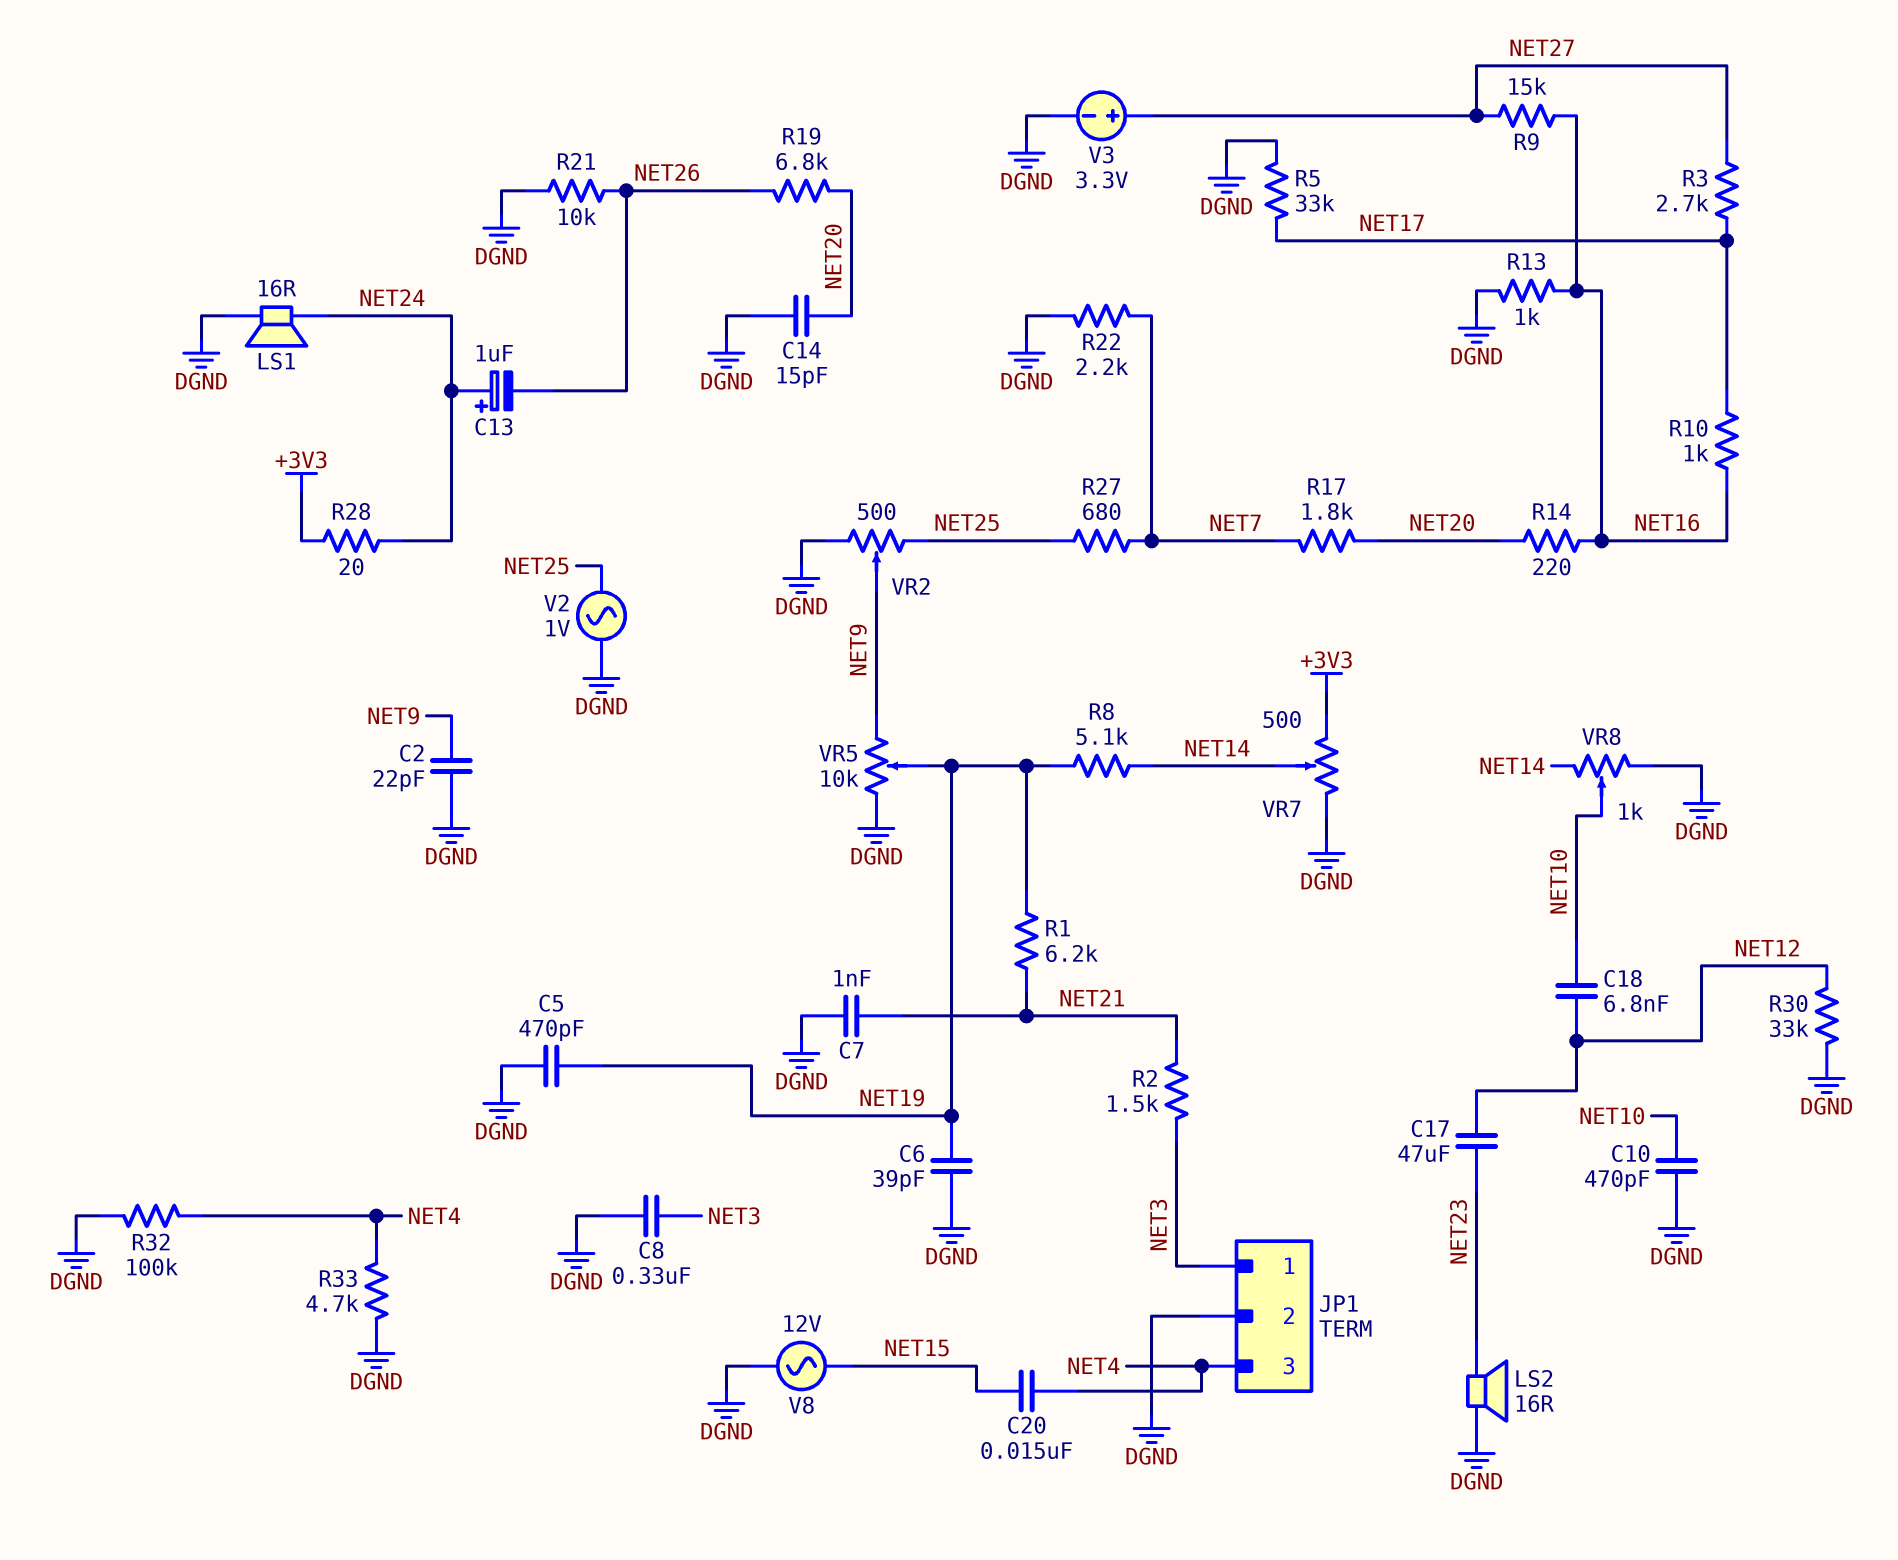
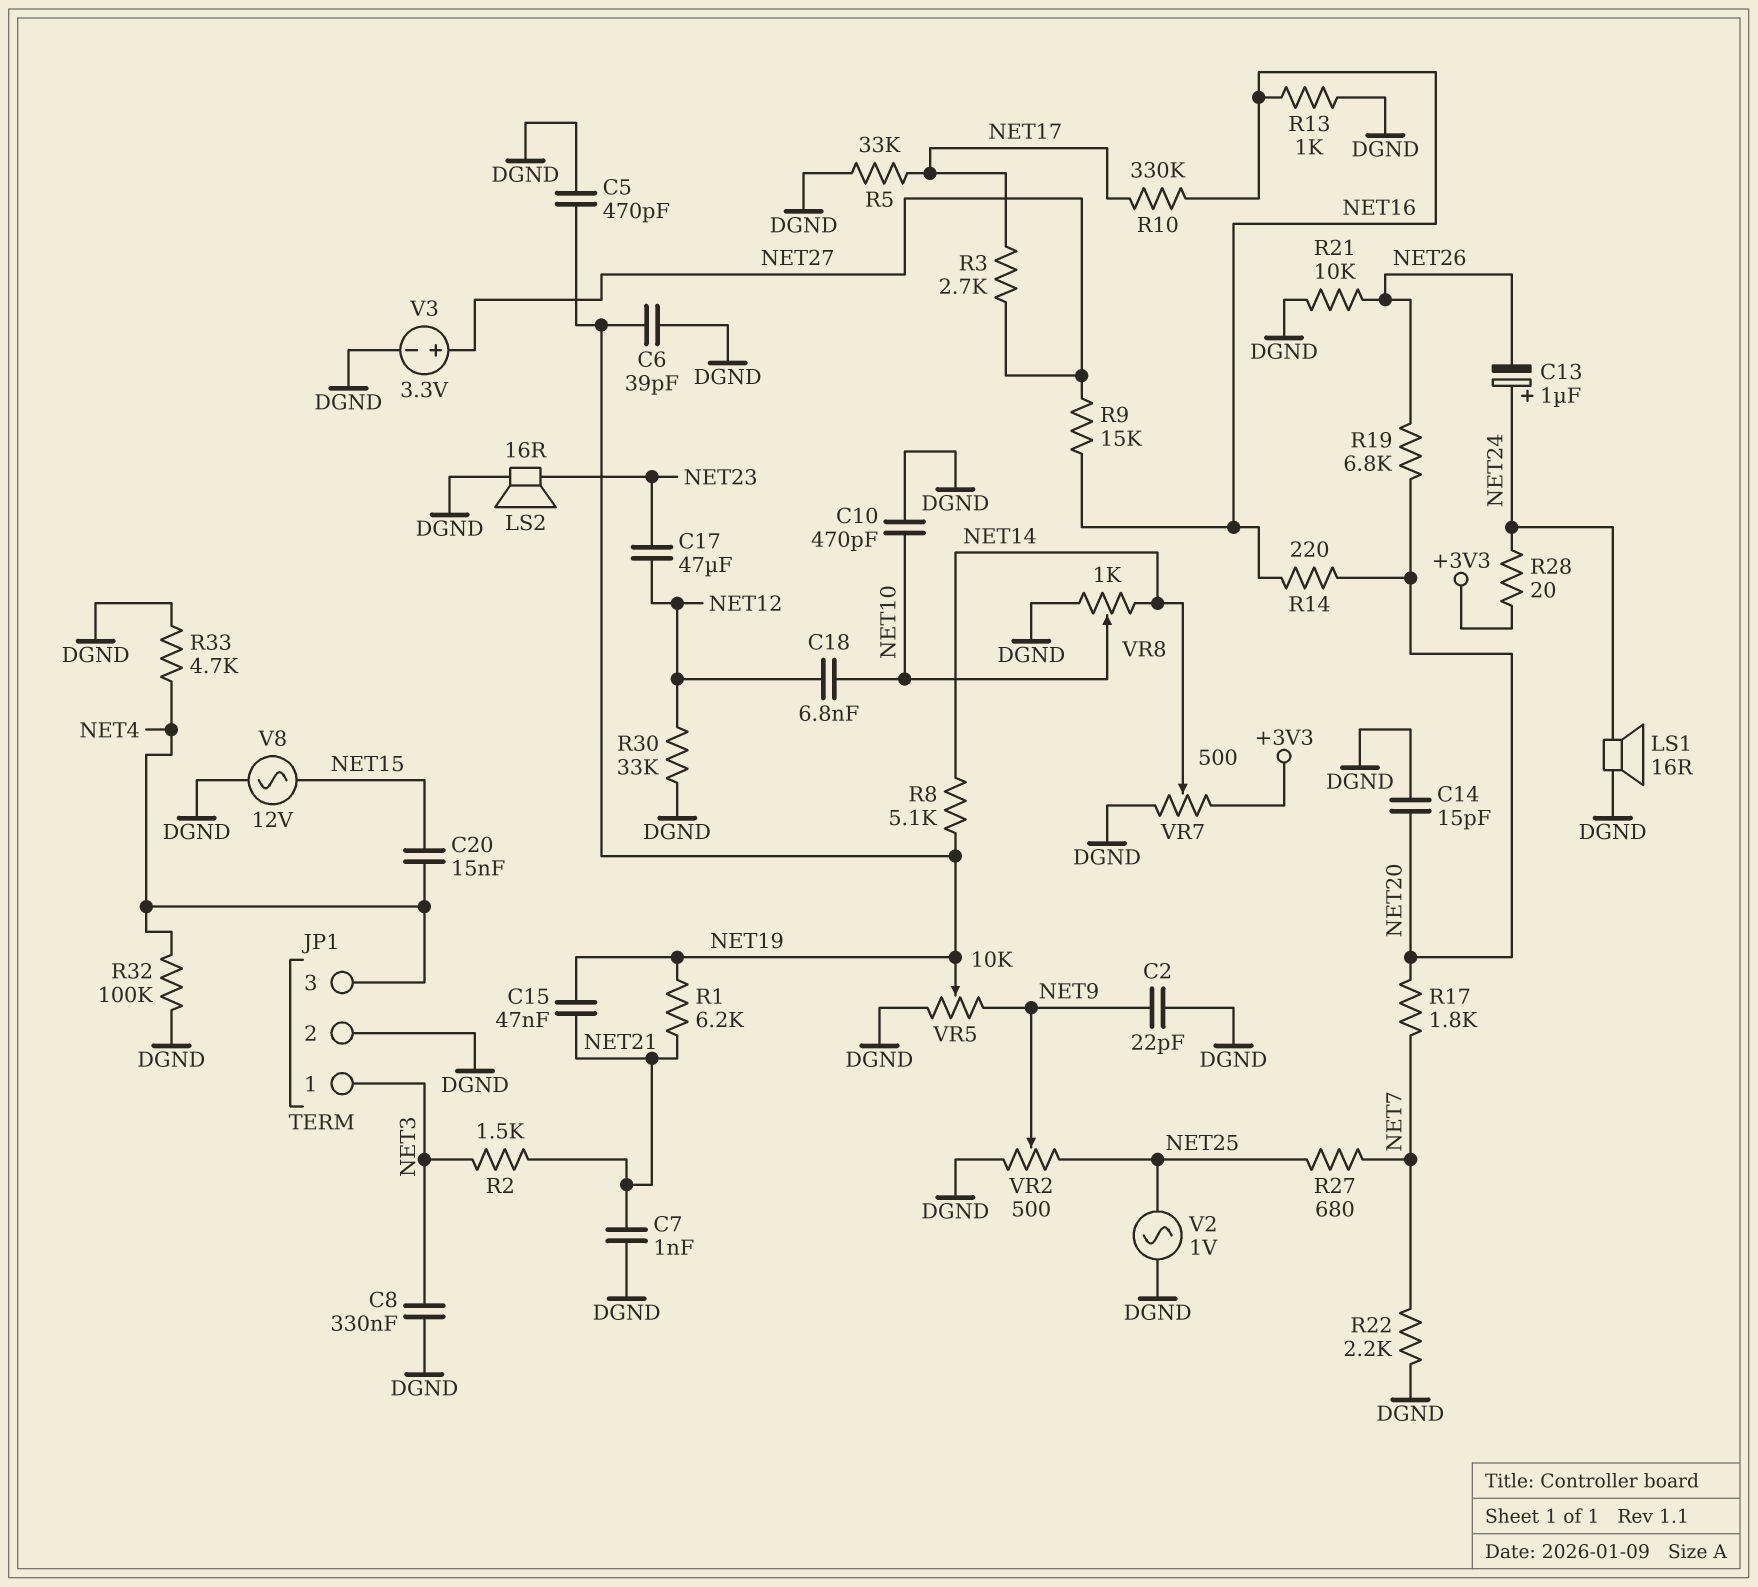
C15: none -> 47nF (NET19, NET21)
R10: 1k (NET16, NET17) -> 330k (NET16, NET17)

